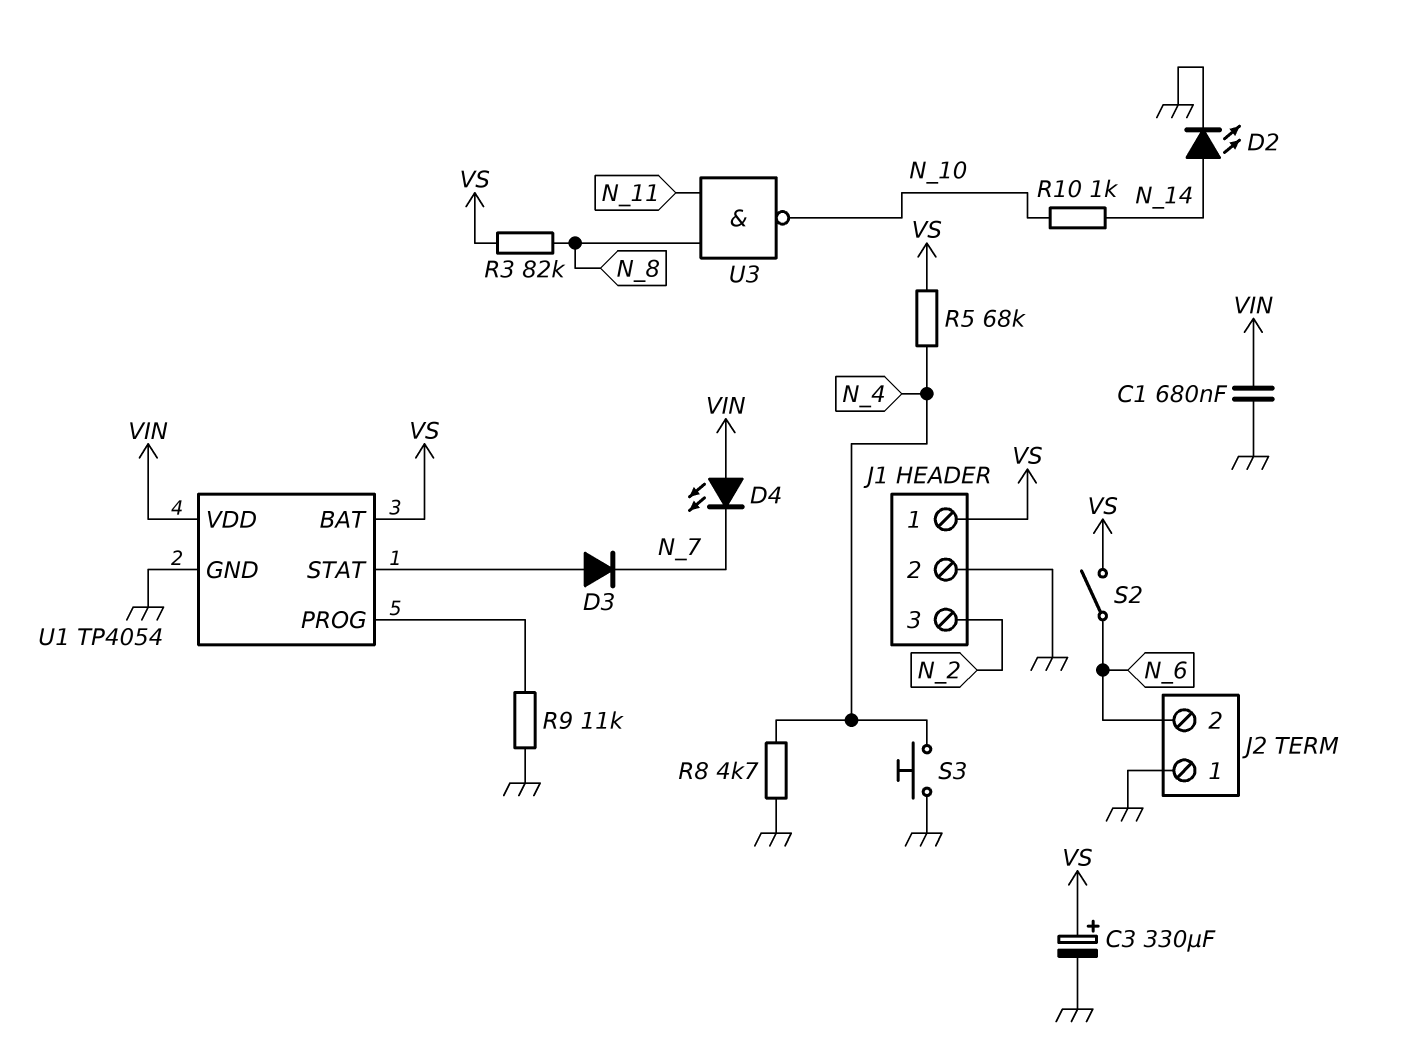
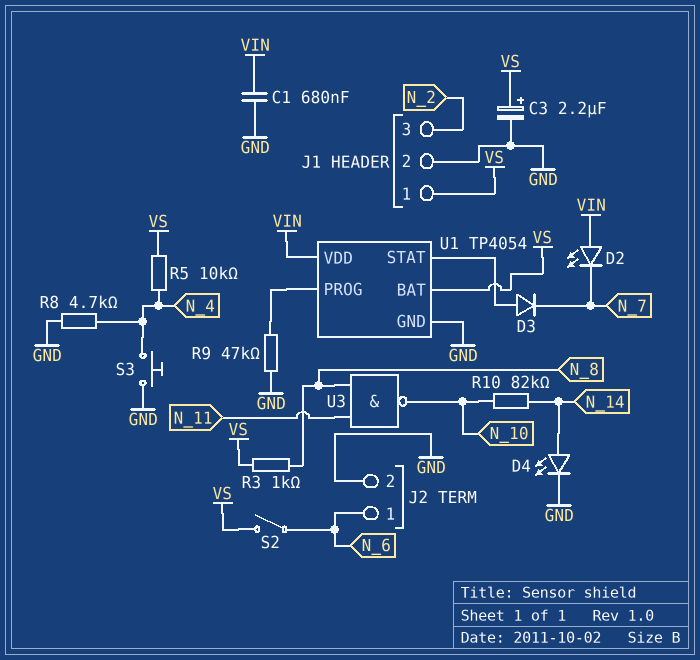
C3: 330uF (plus VS, minus GND) -> 2.2uF (plus VS, minus GND)
D2: LED (A N_14, K GND) -> LED (A VIN, K N_7)
D4: LED (A VIN, K N_7) -> LED (A N_14, K GND)
J2 pin 1: GND -> N_6
J2 pin 2: N_6 -> GND
R3: 82k (N_8, VS) -> 1k (N_8, VS)
R5: 68k (N_4, VS) -> 10k (N_4, VS)
R9: 11k (GND, U1/PROG) -> 47k (GND, U1/PROG)
R10: 1k (N_10, N_14) -> 82k (N_10, N_14)

